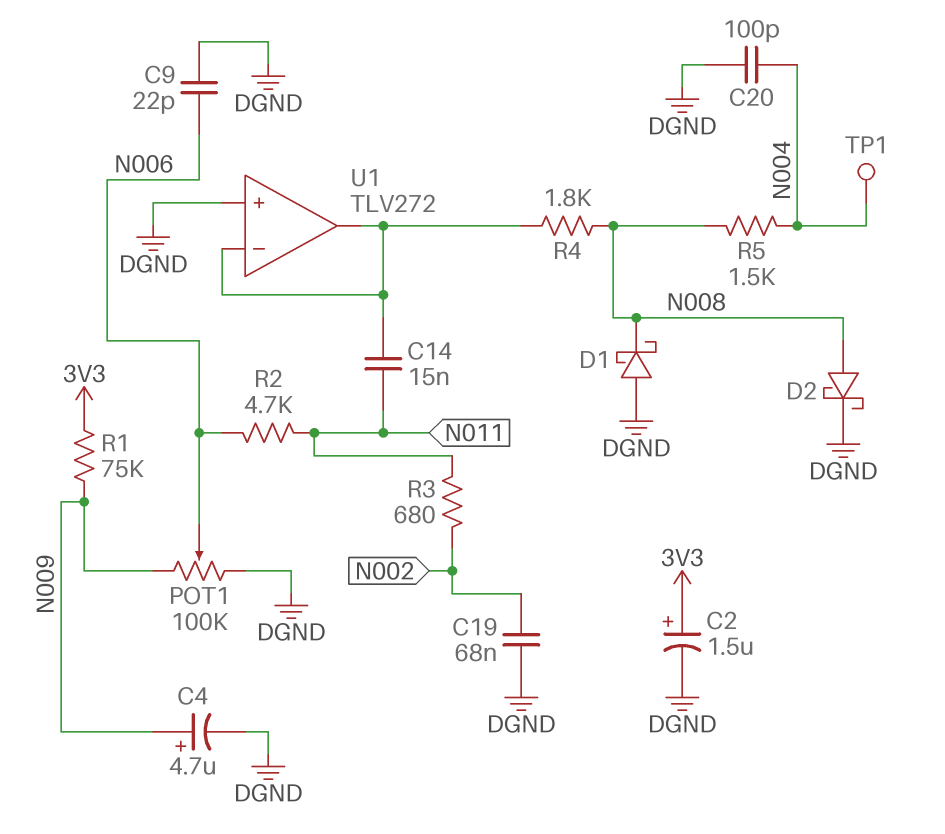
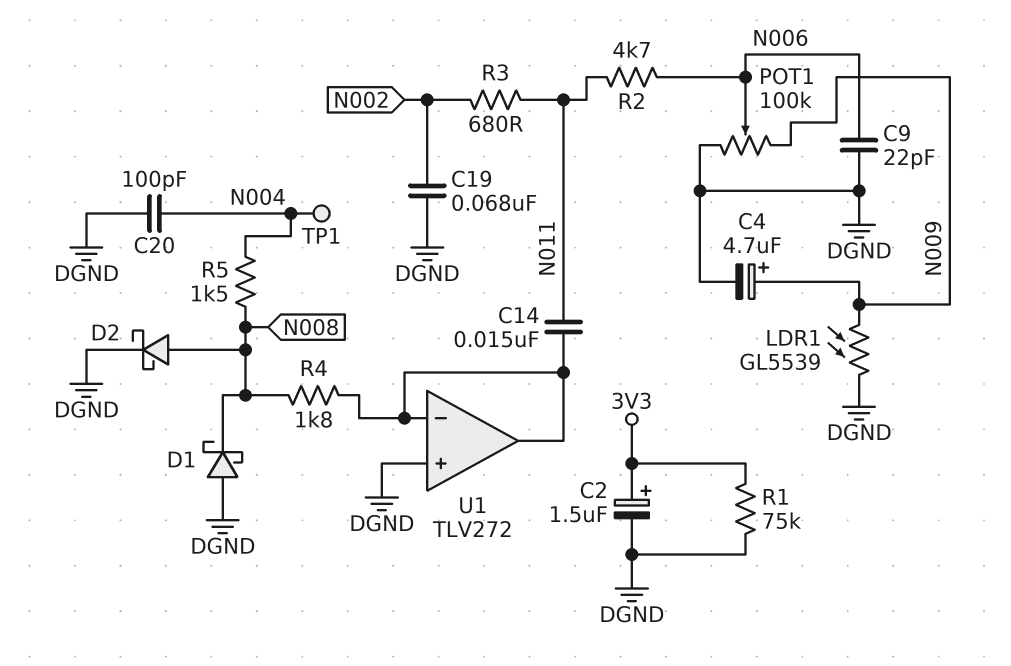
LDR1: none -> GL5539 (DGND, N009)
R1: 75k (3V3, N009) -> 75k (3V3, DGND)

